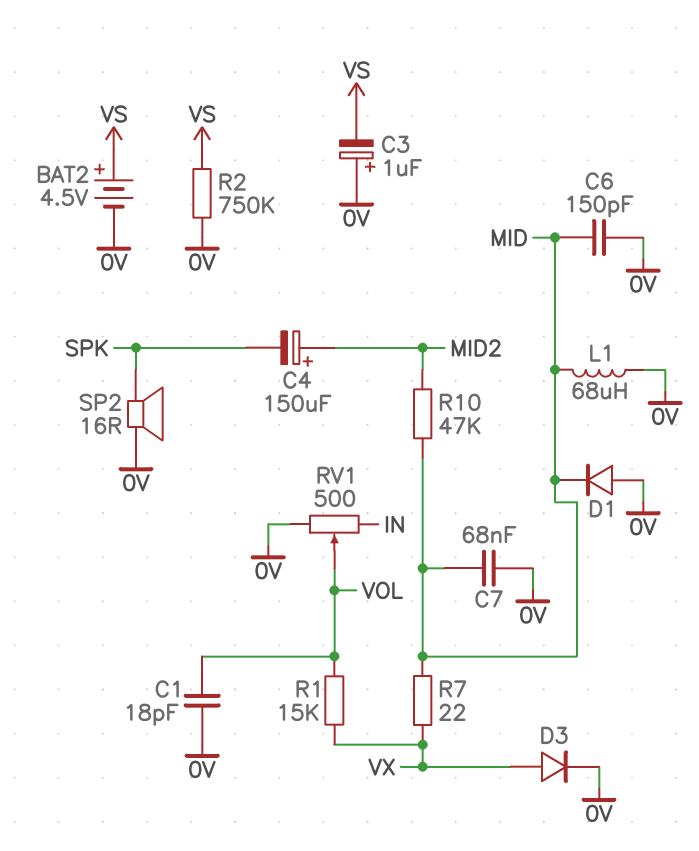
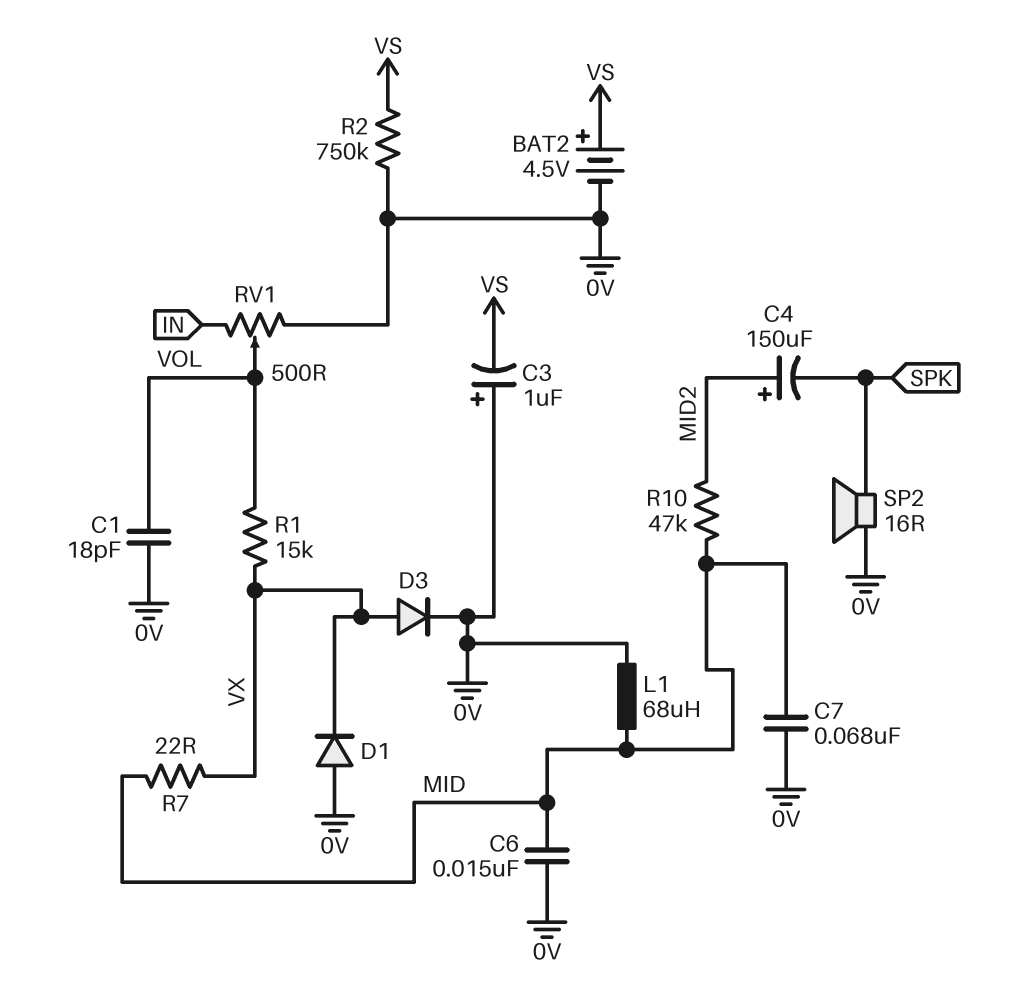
C6: 150pF (0V, MID) -> 15nF (0V, MID)
D1: diode (A 0V, K MID) -> diode (A 0V, K VX)

